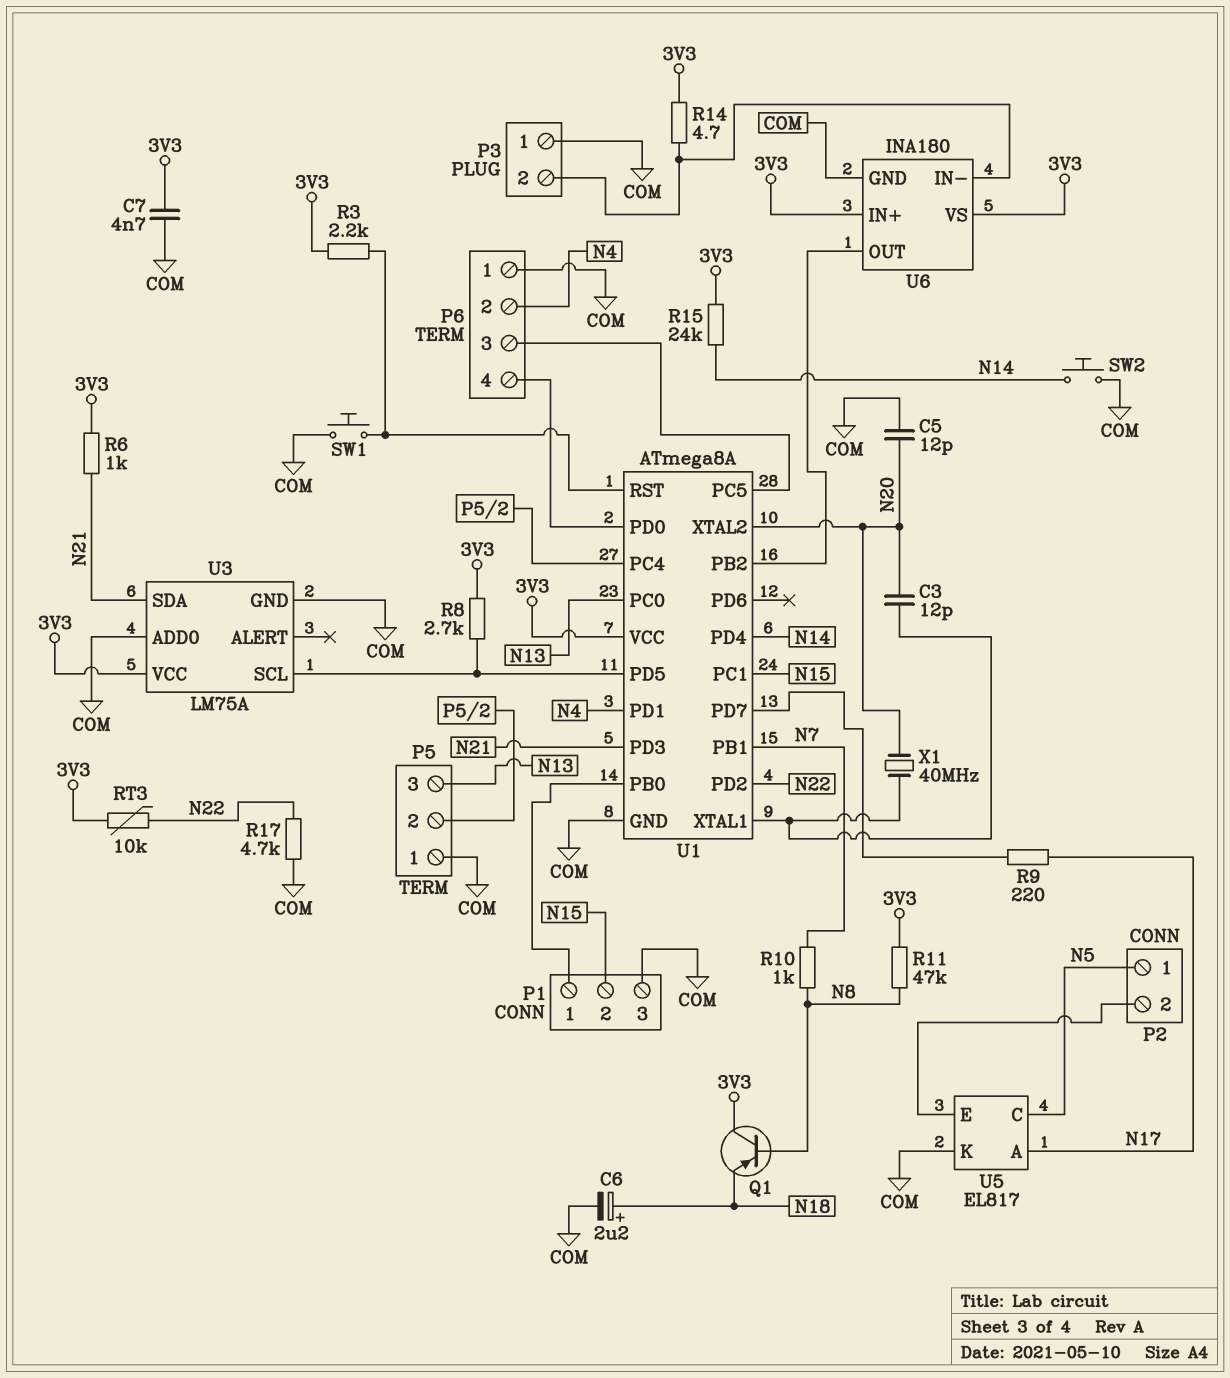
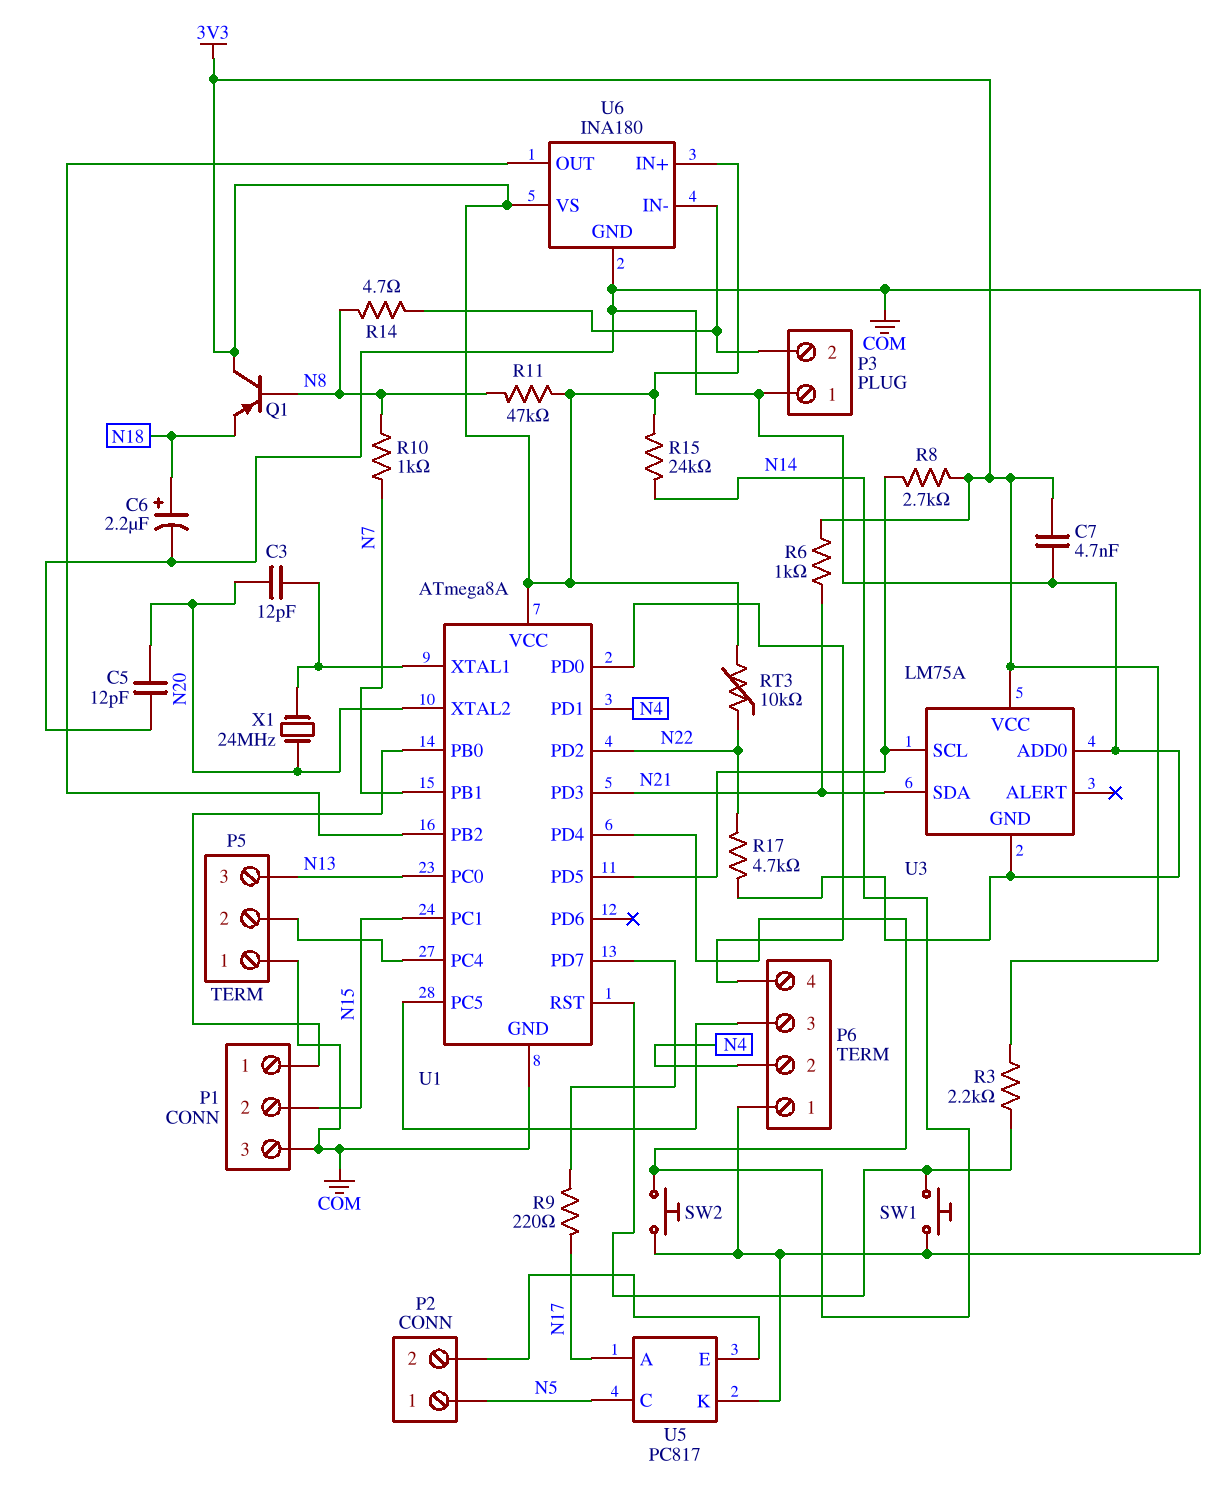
R14: 4.7 (3V3, P3/2) -> 4.7 (N8, P3/2)
U5: EL817 -> PC817
X1: 40MHz (N20, U1/XTAL1) -> 24MHz (N20, U1/XTAL1)

